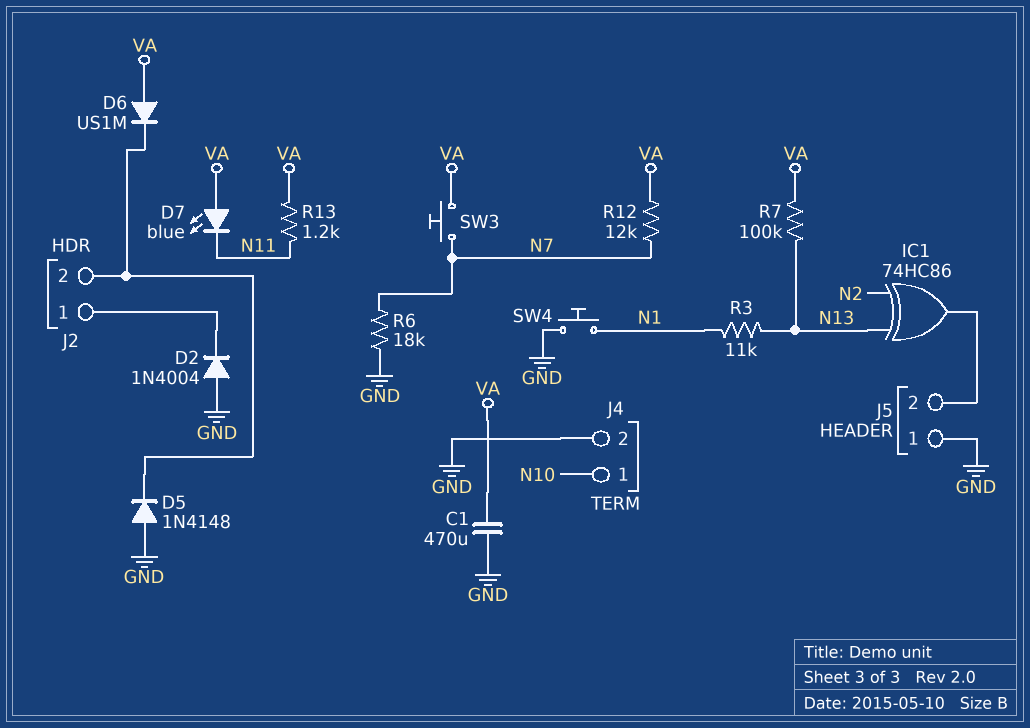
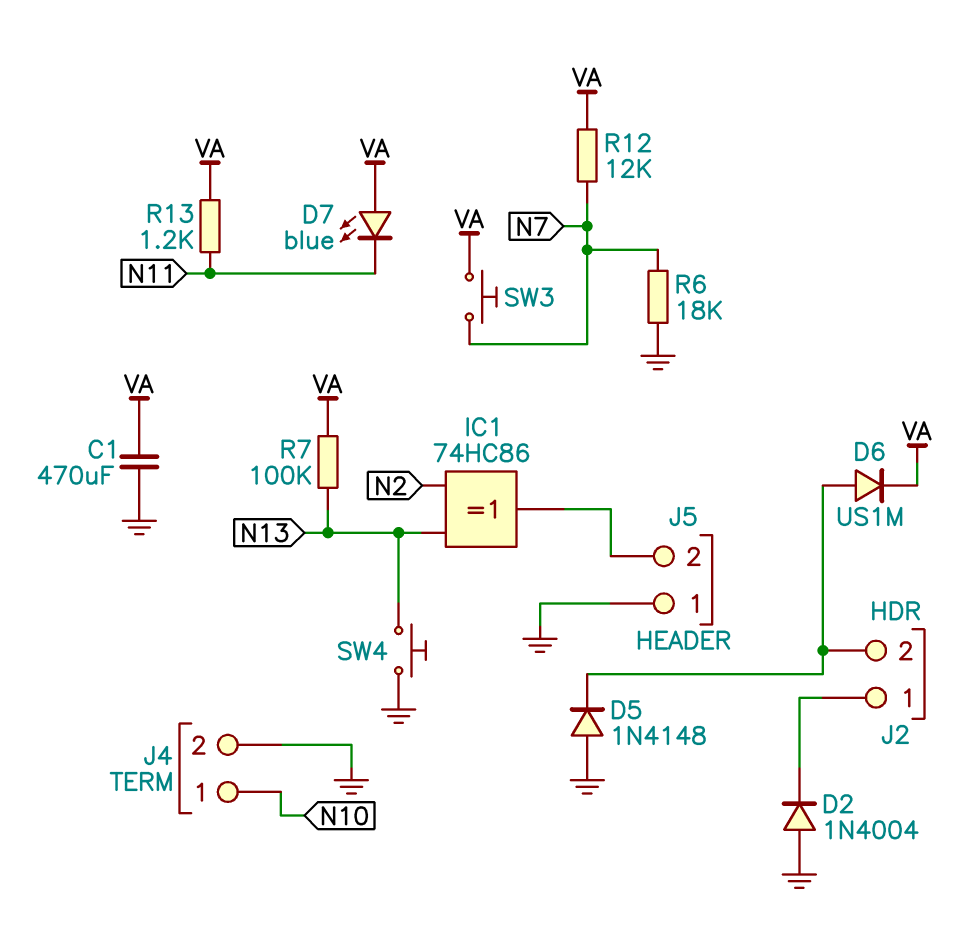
D6: diode US1M (A VA, K J2/2) -> diode US1M (A J2/2, K VA)
R3: 11k (N1, N13) -> none
SW4: button (GND, N1) -> button (GND, N13)

